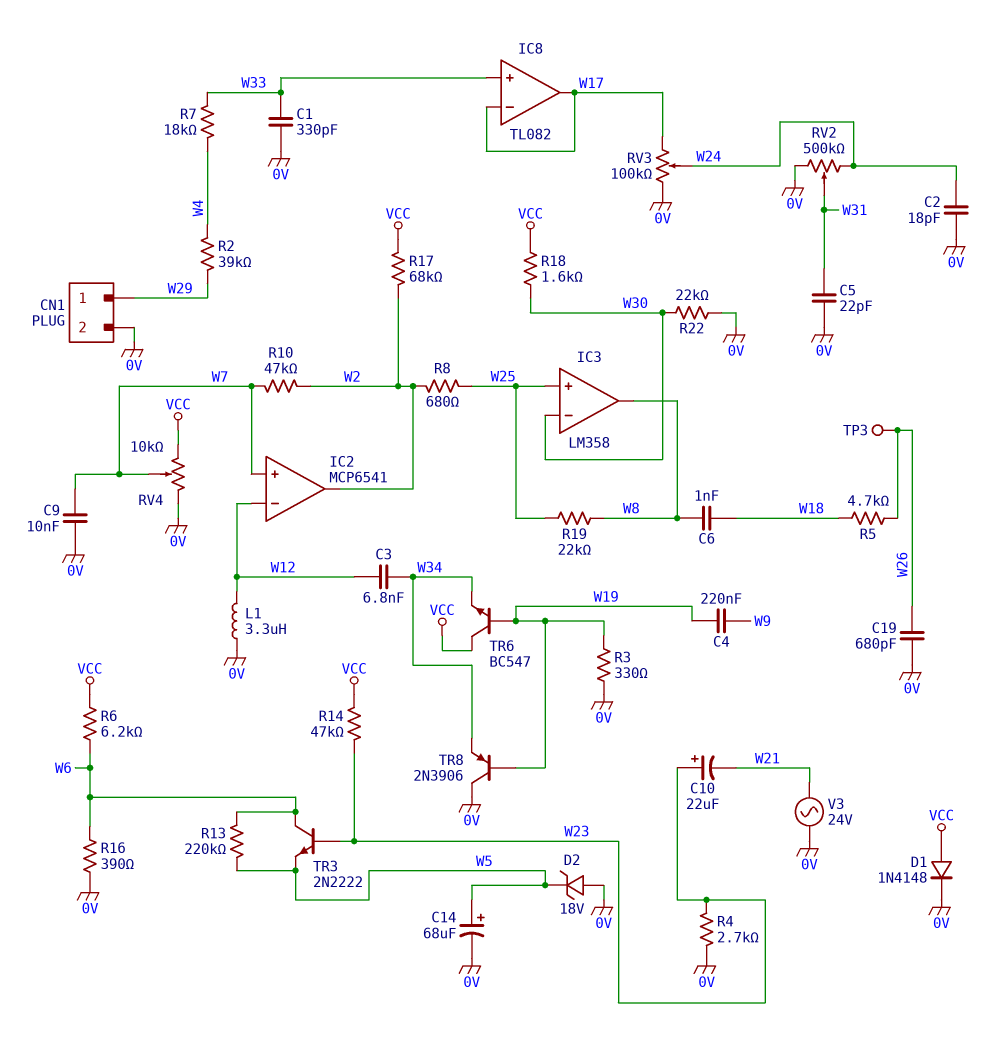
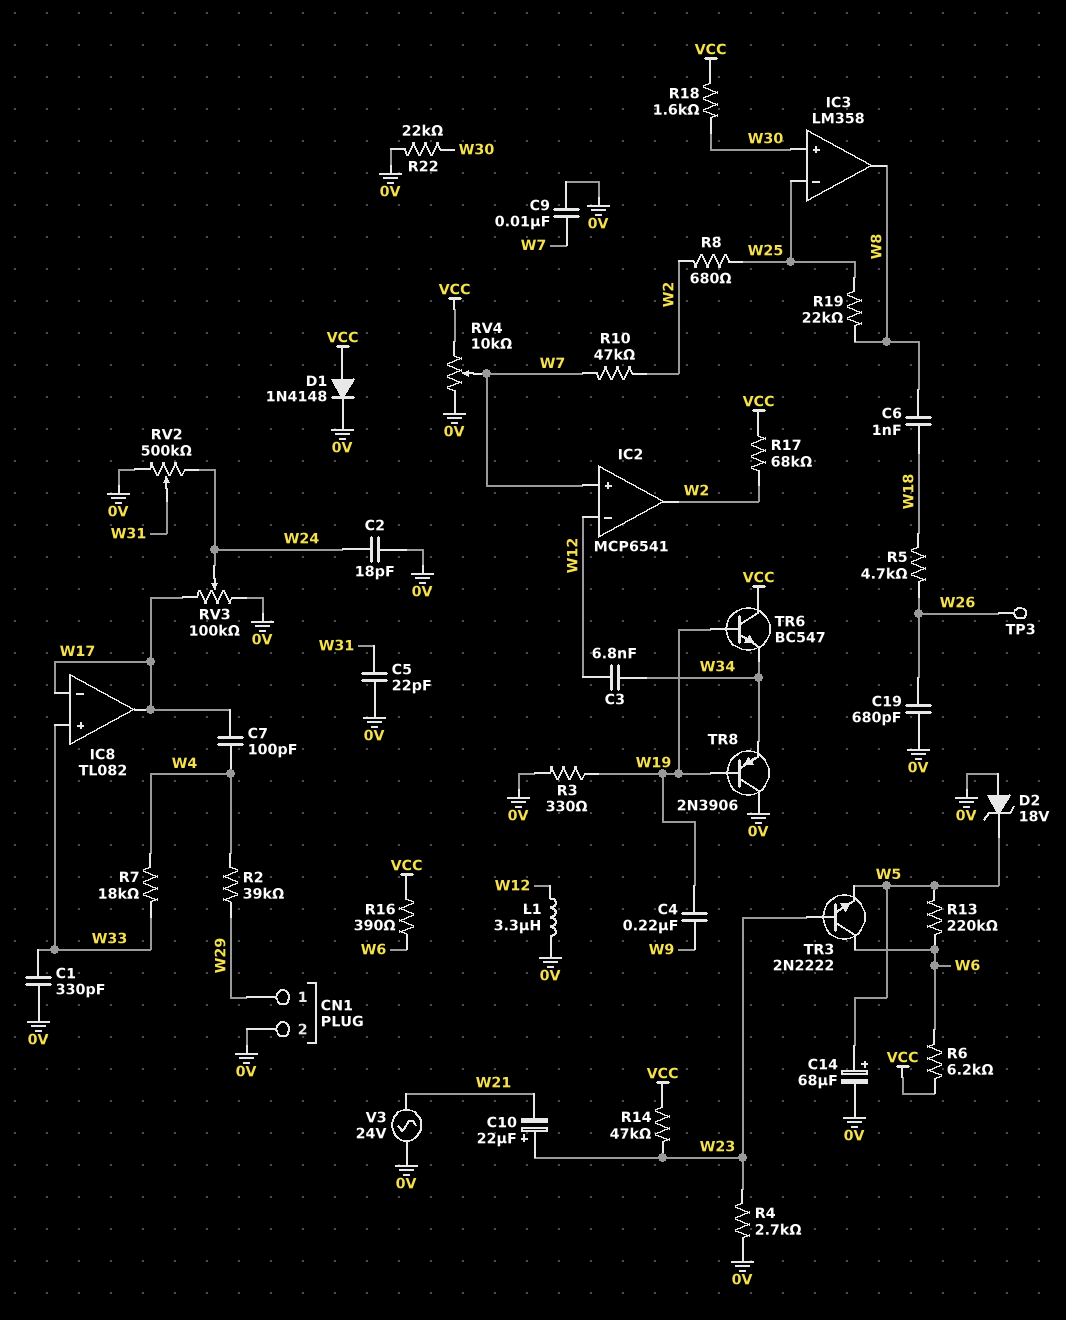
C7: none -> 100pF (W4, W17)
IC3 pin in+: W25 -> W30
IC3 pin in-: W30 -> W25
R16: 390 (0V, W6) -> 390 (VCC, W6)

